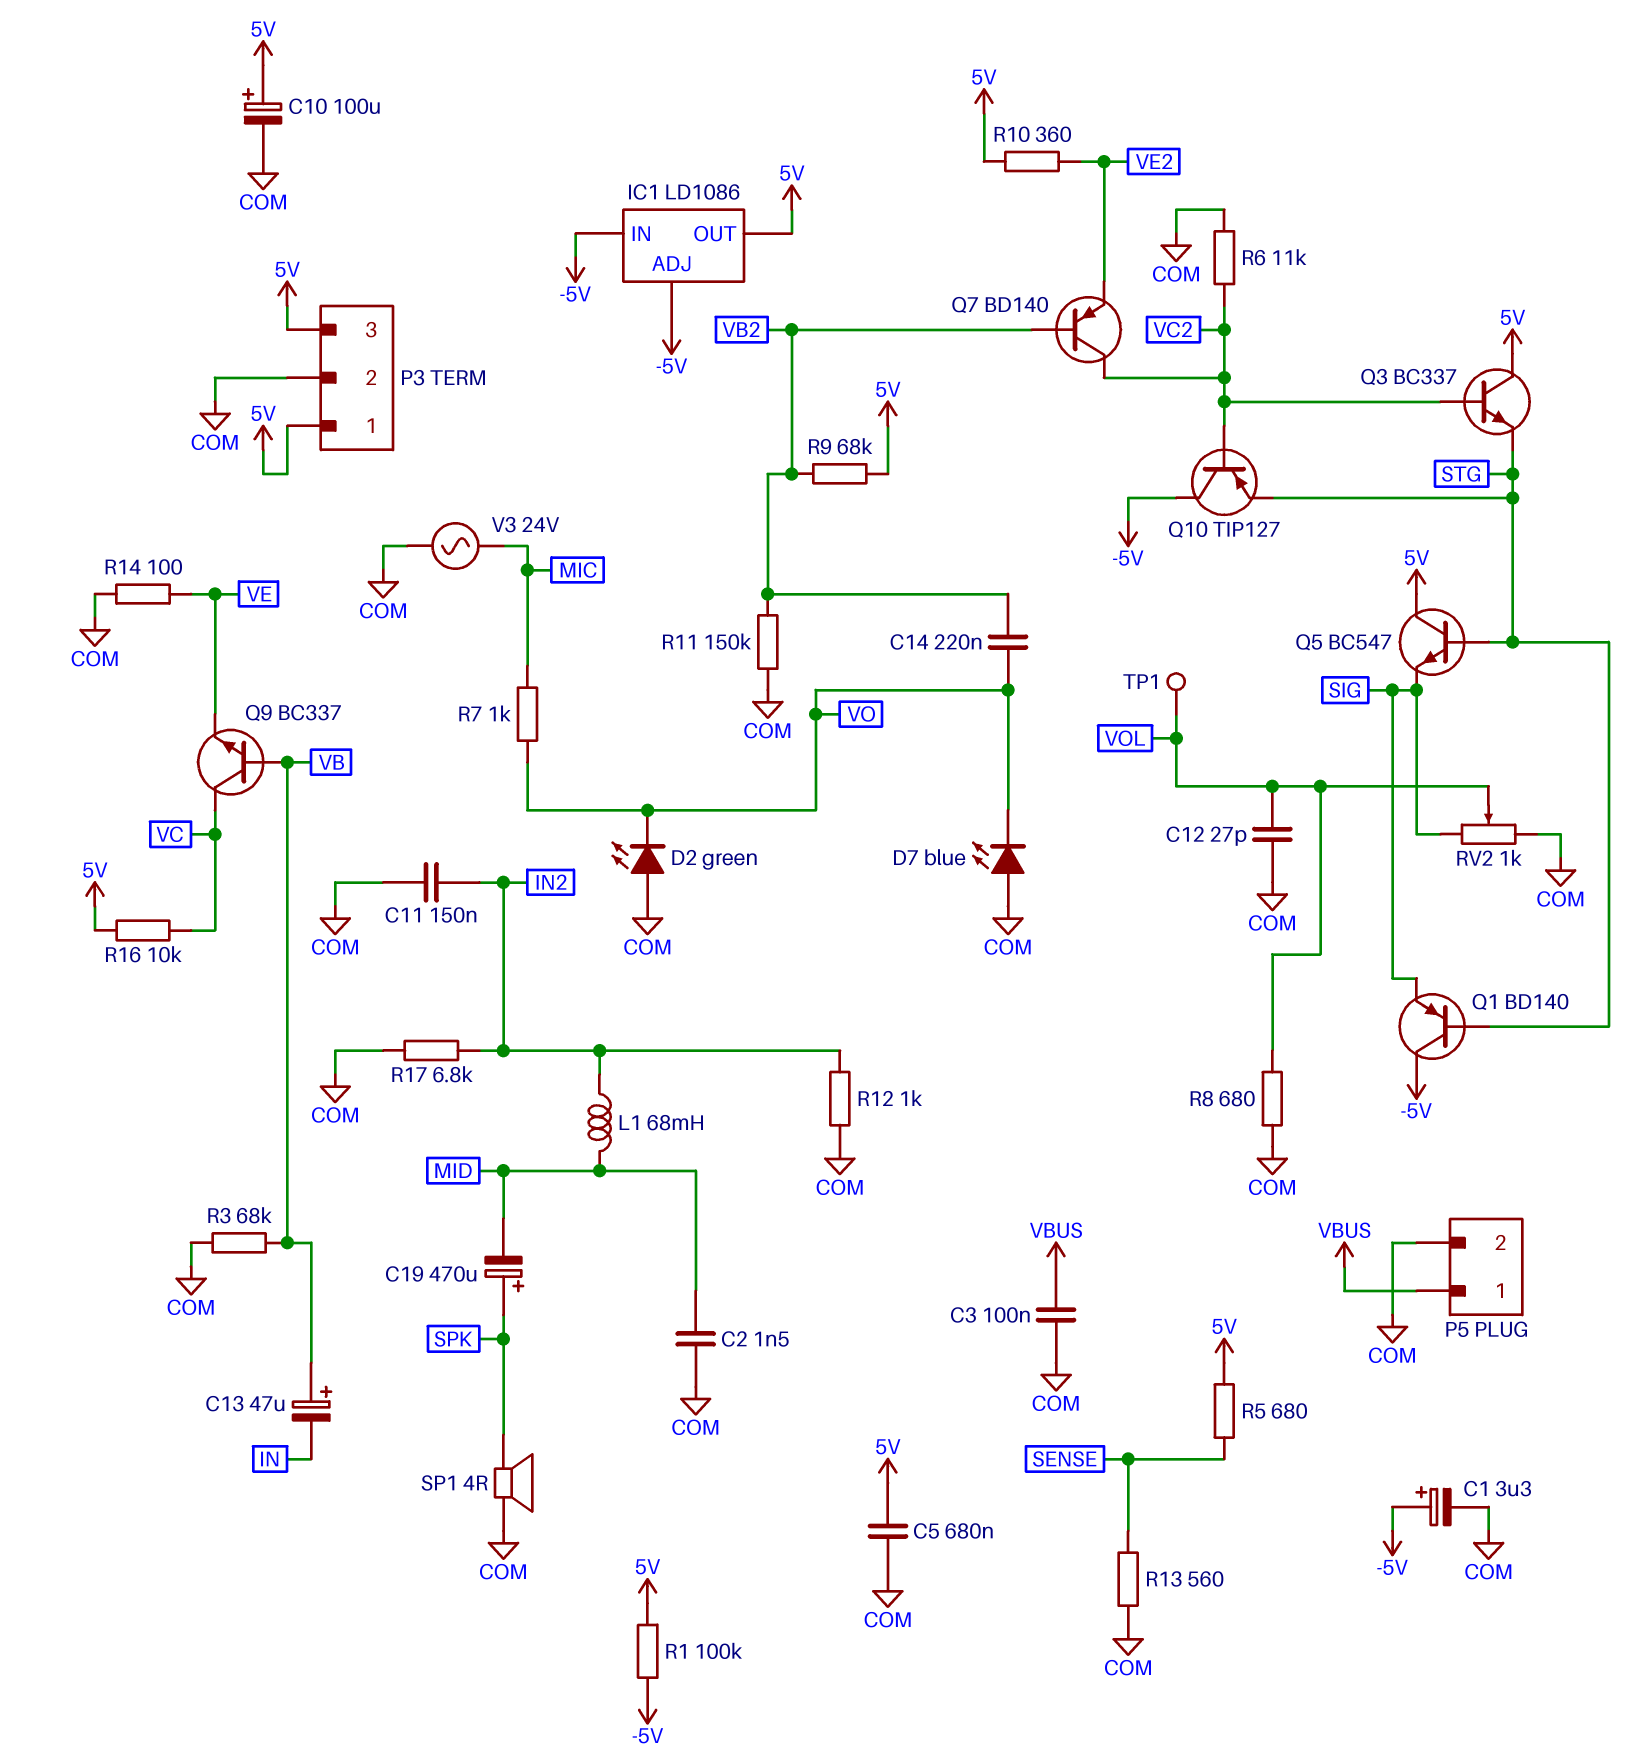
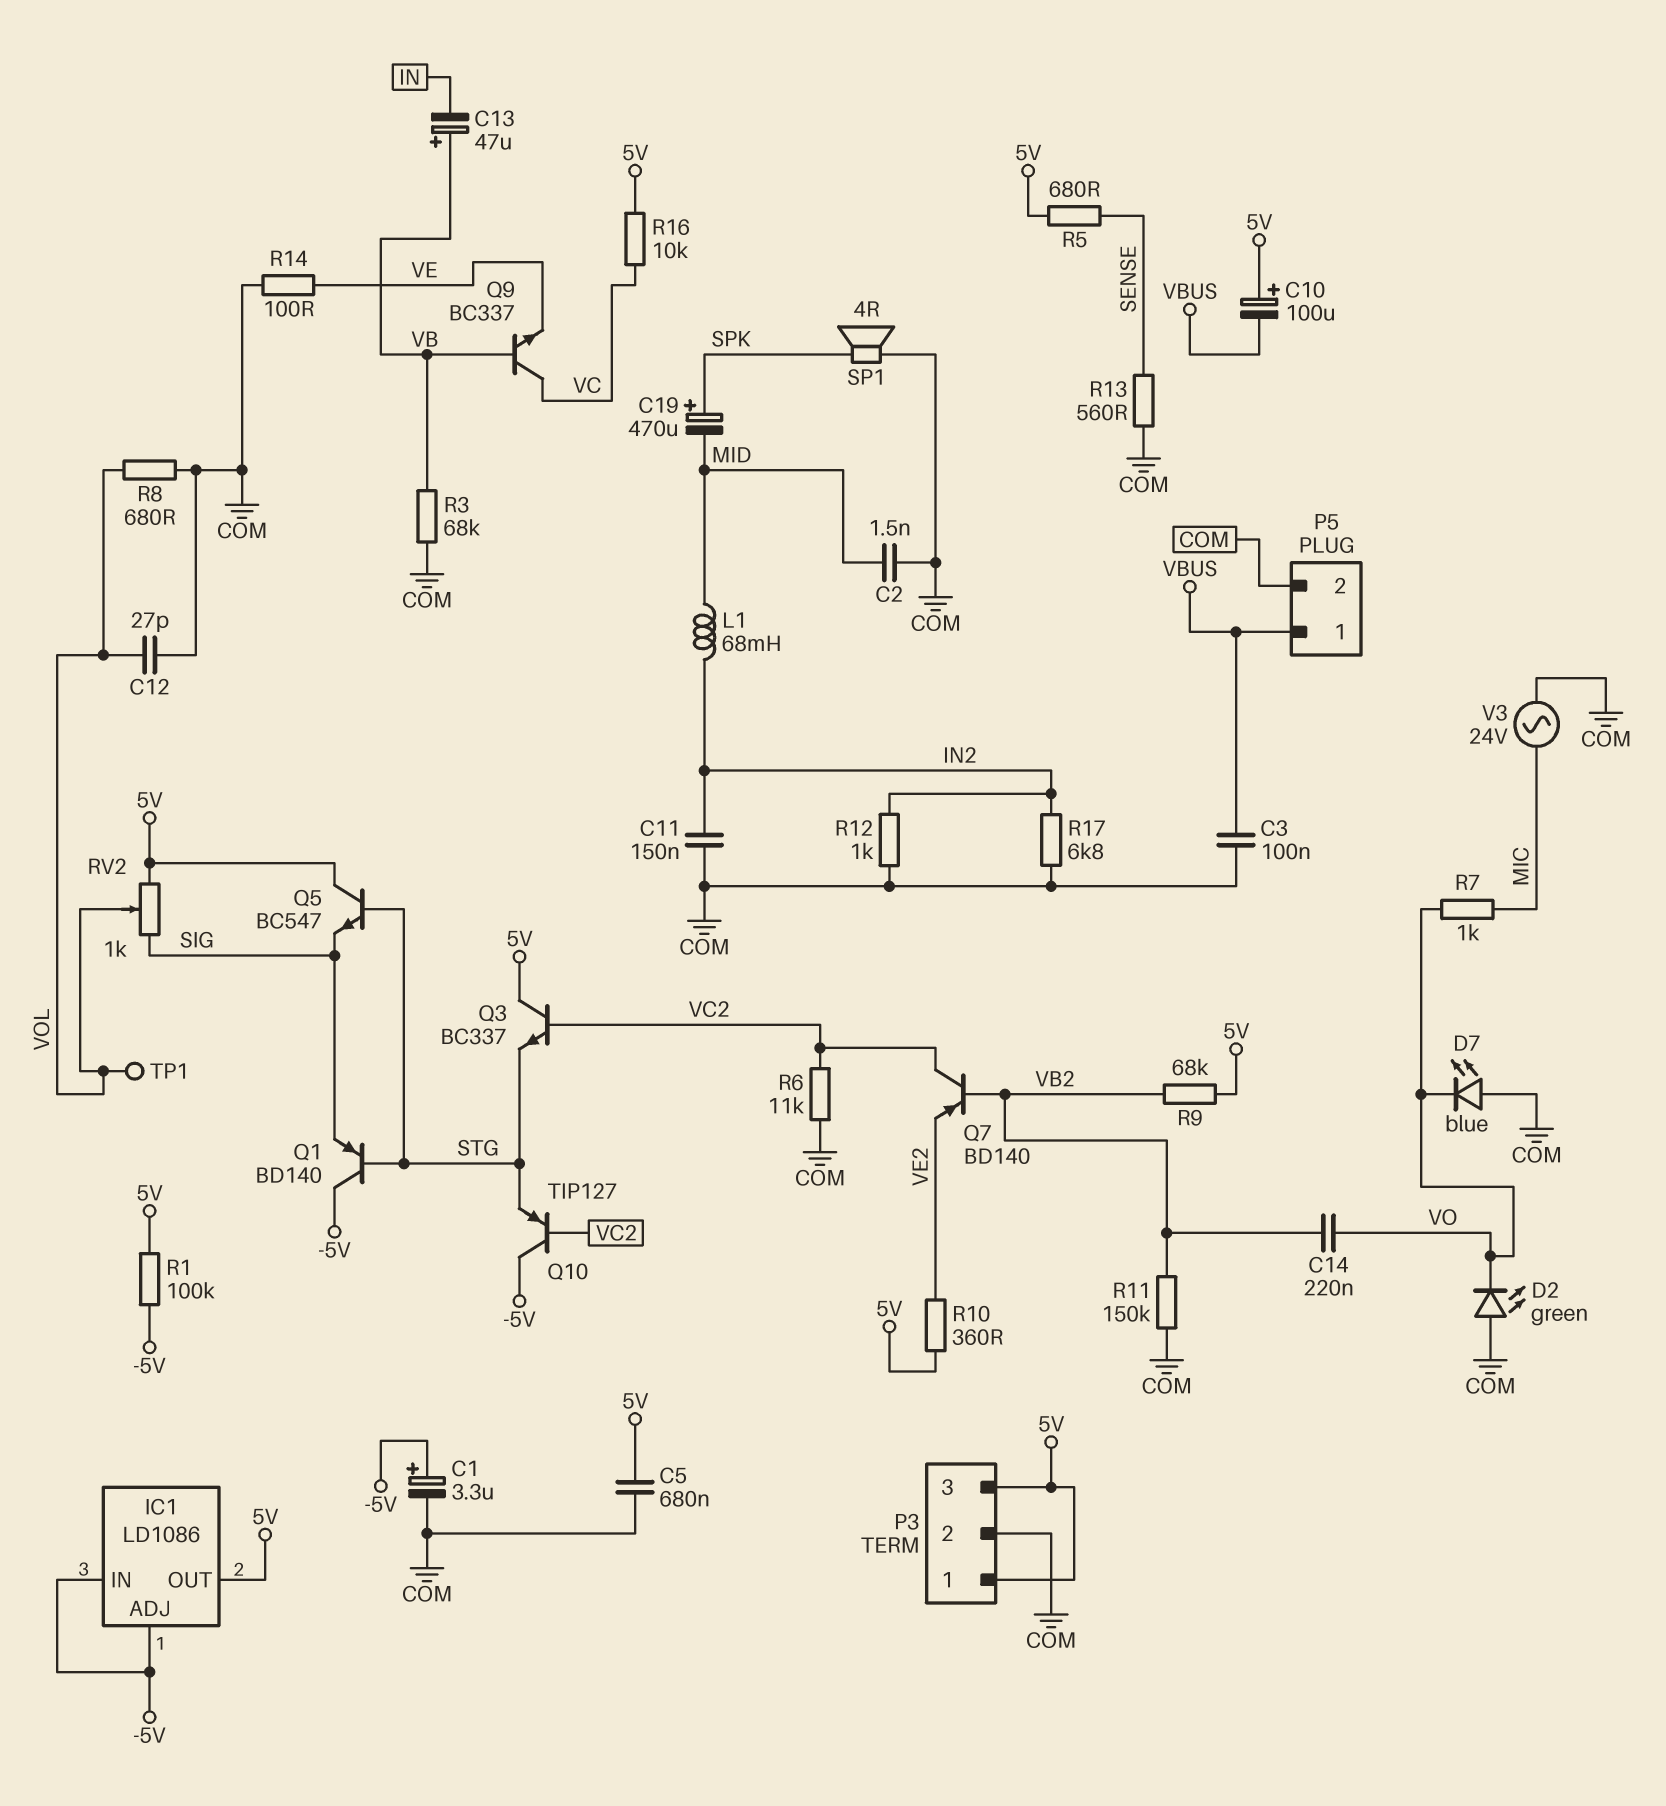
C10: 100uF (plus 5V, minus COM) -> 100uF (plus 5V, minus VBUS)
RV2: 1k (COM, SIG, wiper VOL) -> 1k (5V, SIG, wiper VOL)

